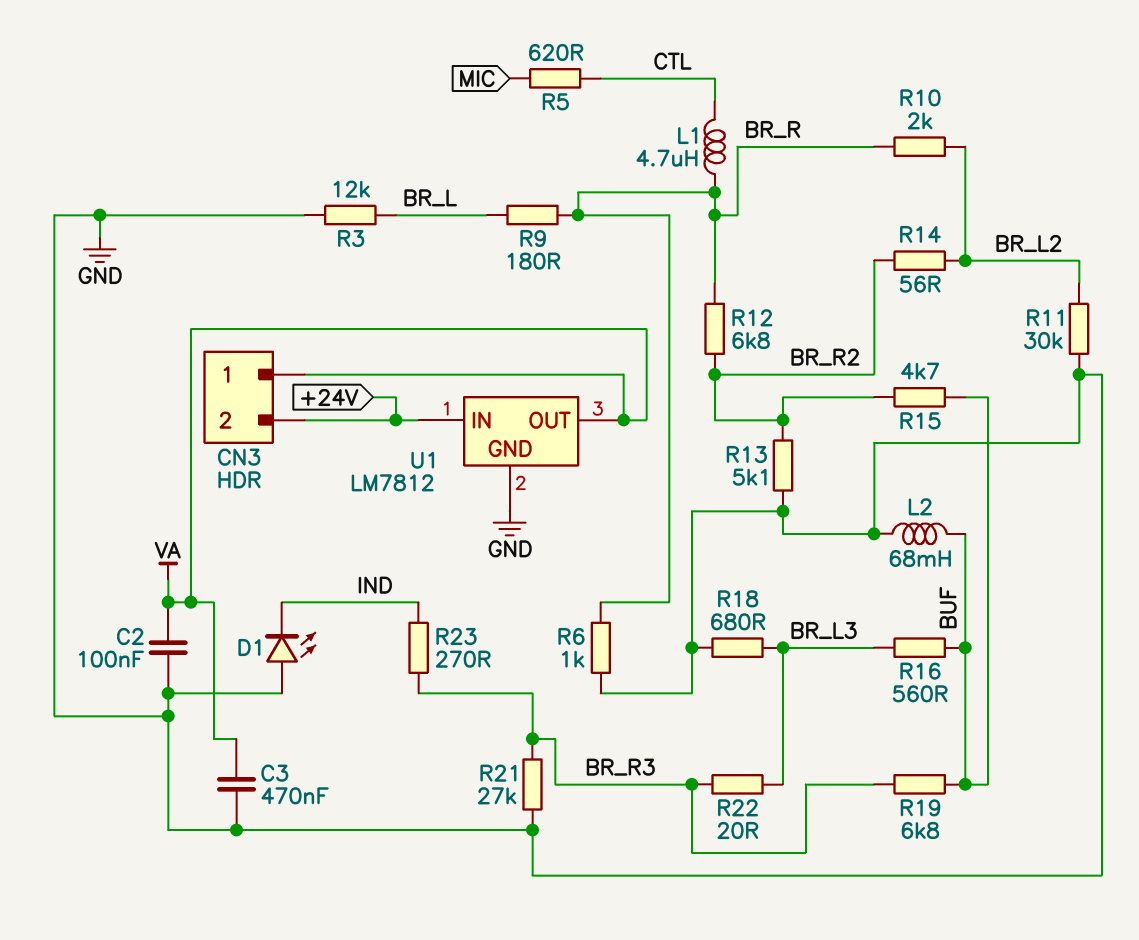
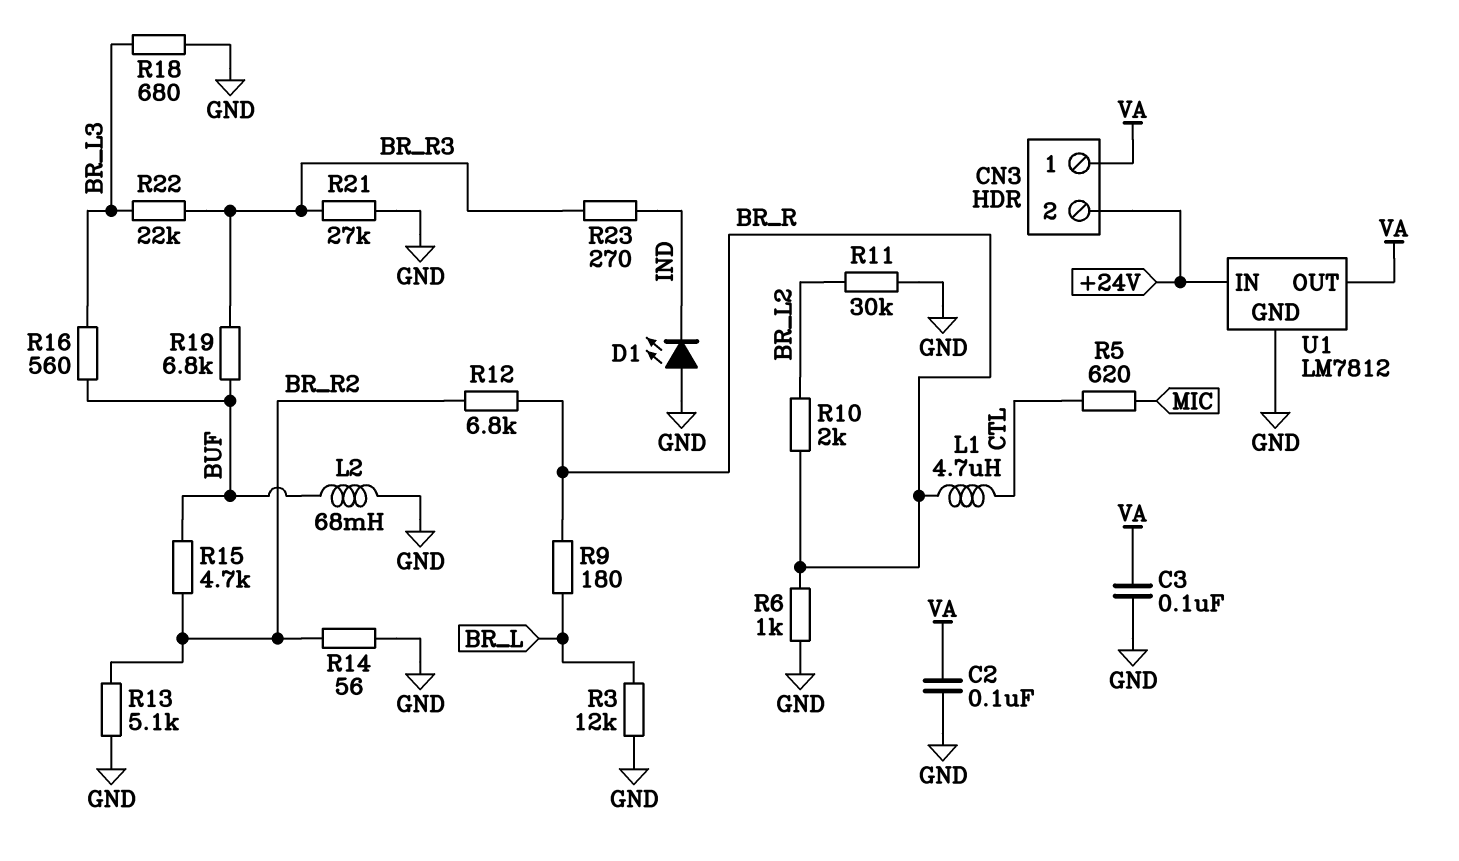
C3: 470nF (GND, VA) -> 100nF (GND, VA)
R14: 56 (BR_L2, BR_R2) -> 56 (BR_R2, GND)
R22: 20 (BR_L3, BR_R3) -> 22k (BR_L3, BR_R3)

